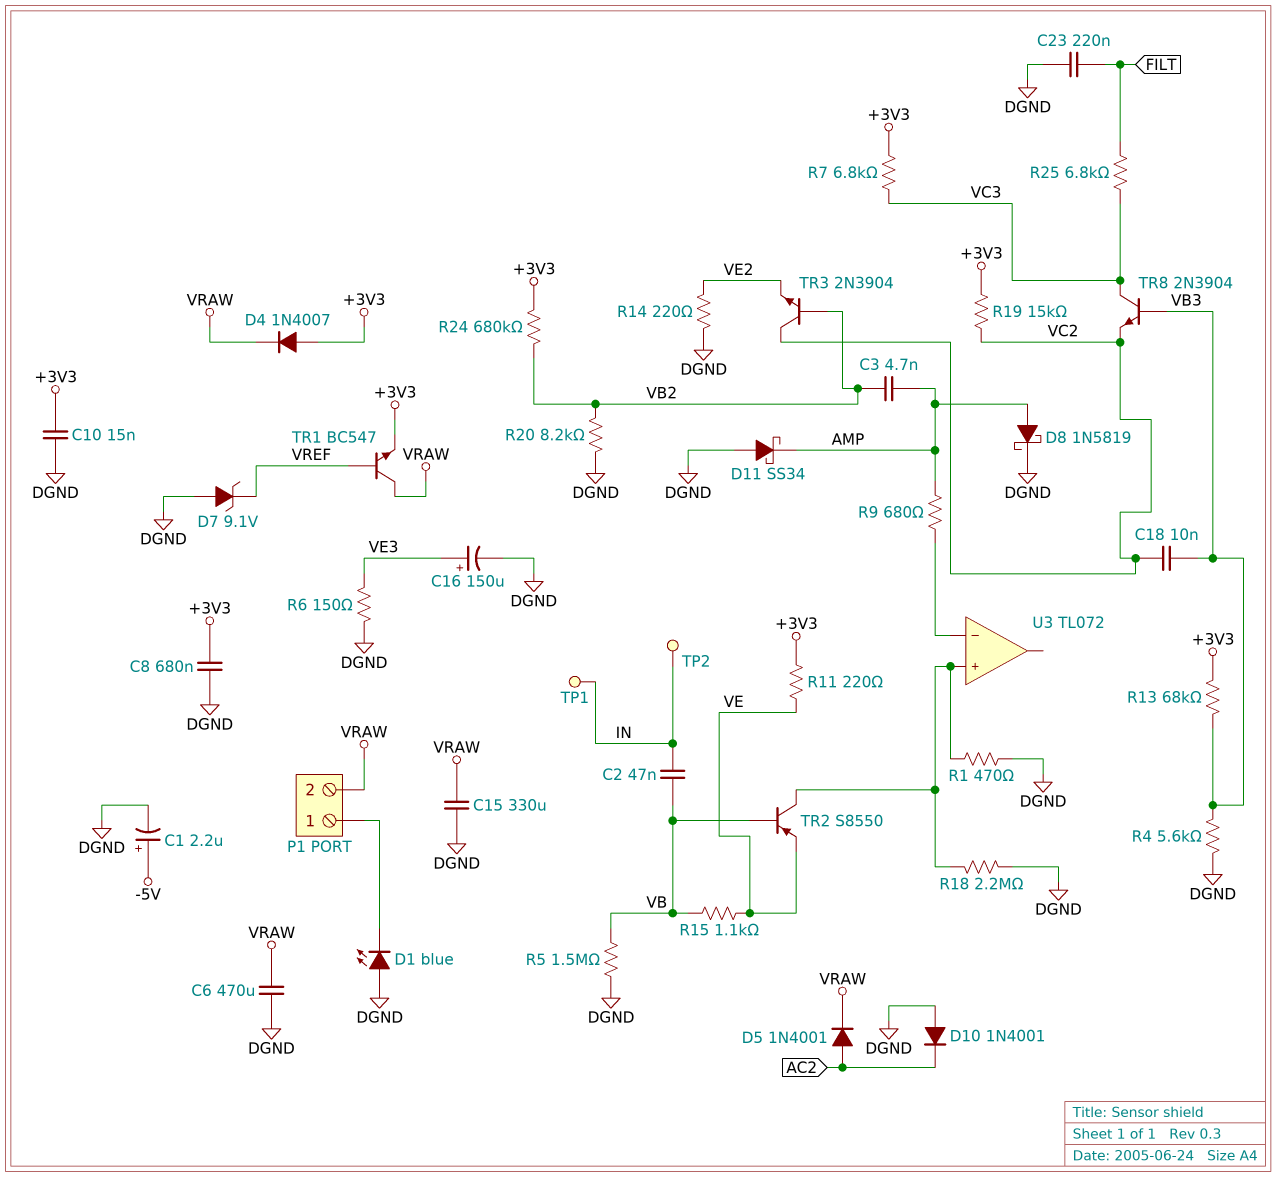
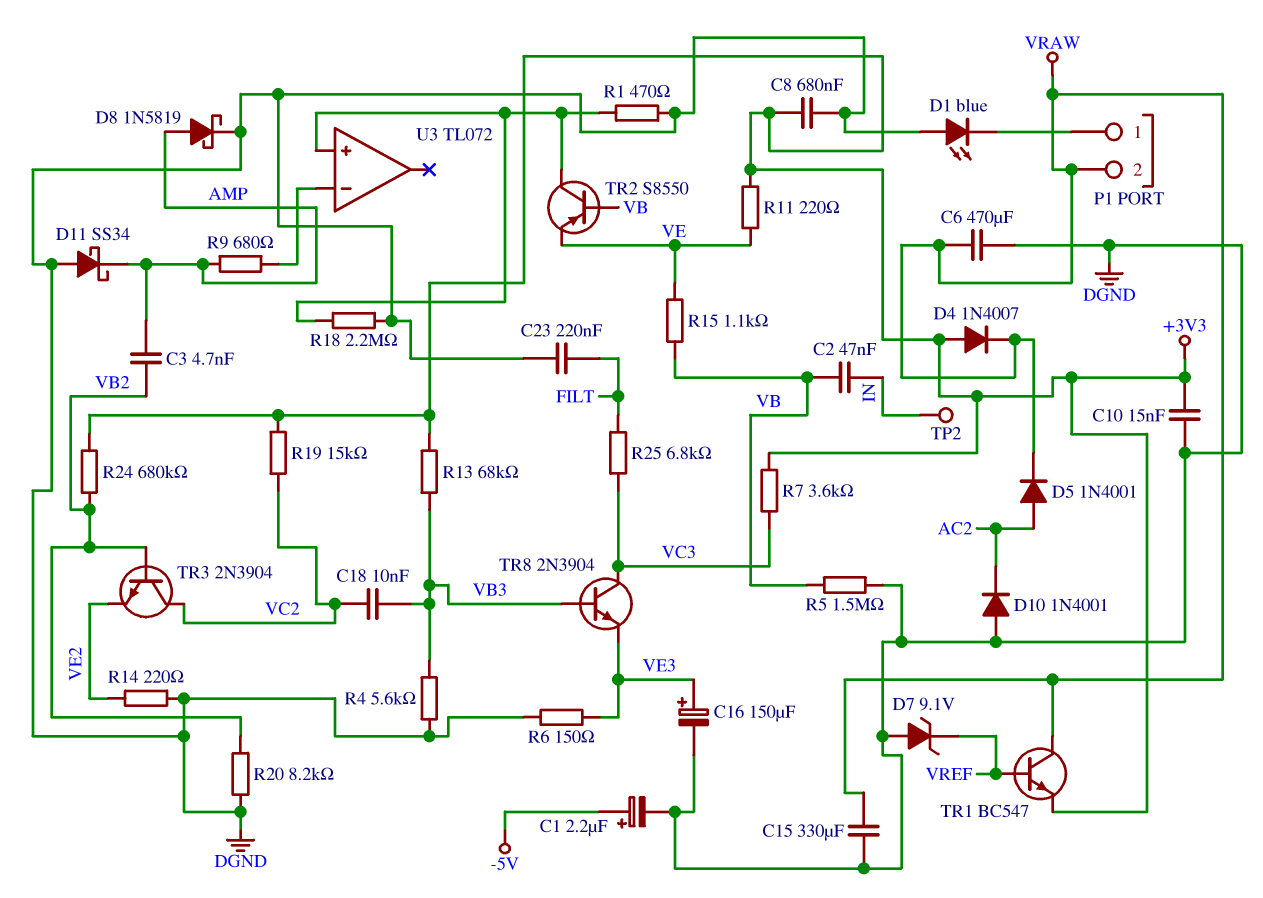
R7: 6.8k (+3V3, VC3) -> 3.6k (+3V3, VC3)
TP1: test point (IN) -> none
TR8: NPN 2N3904 (B VB3, C VC3, E VC2) -> NPN 2N3904 (B VB3, C VC3, E VE3)

